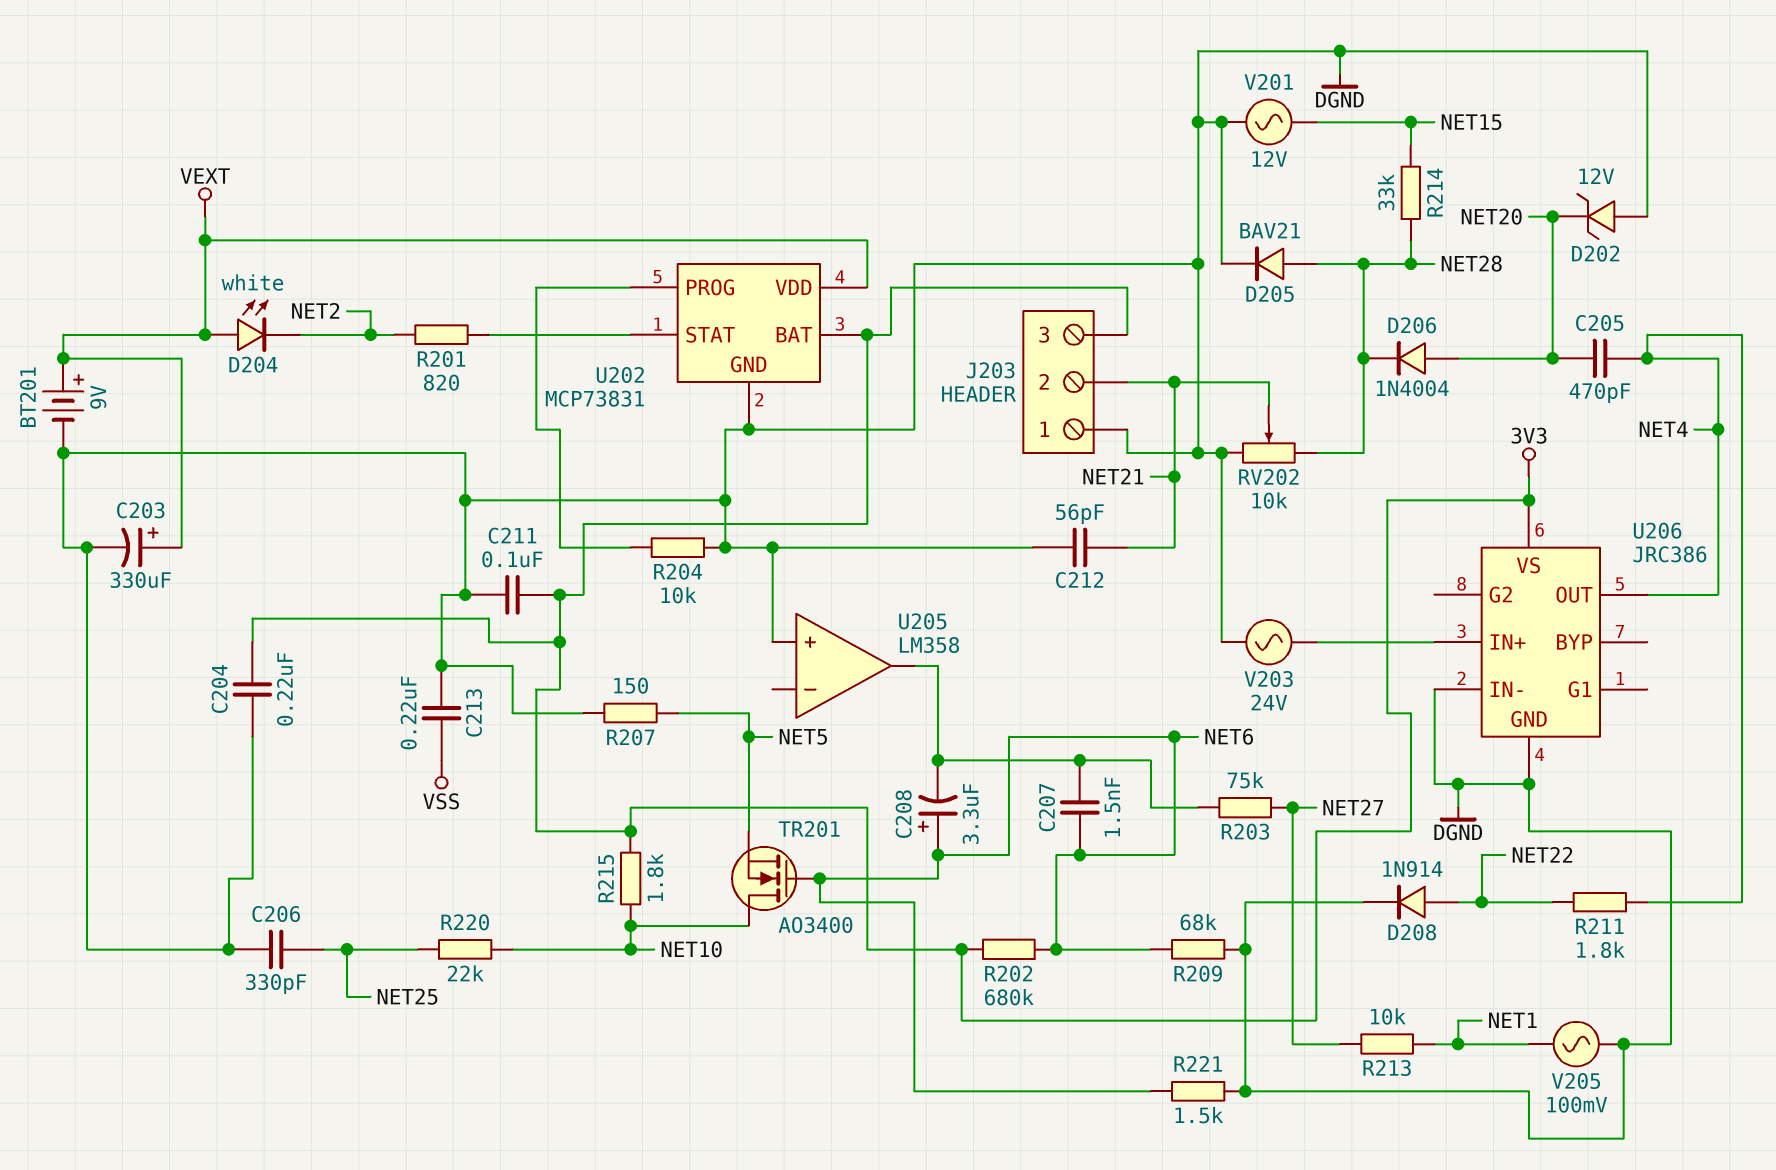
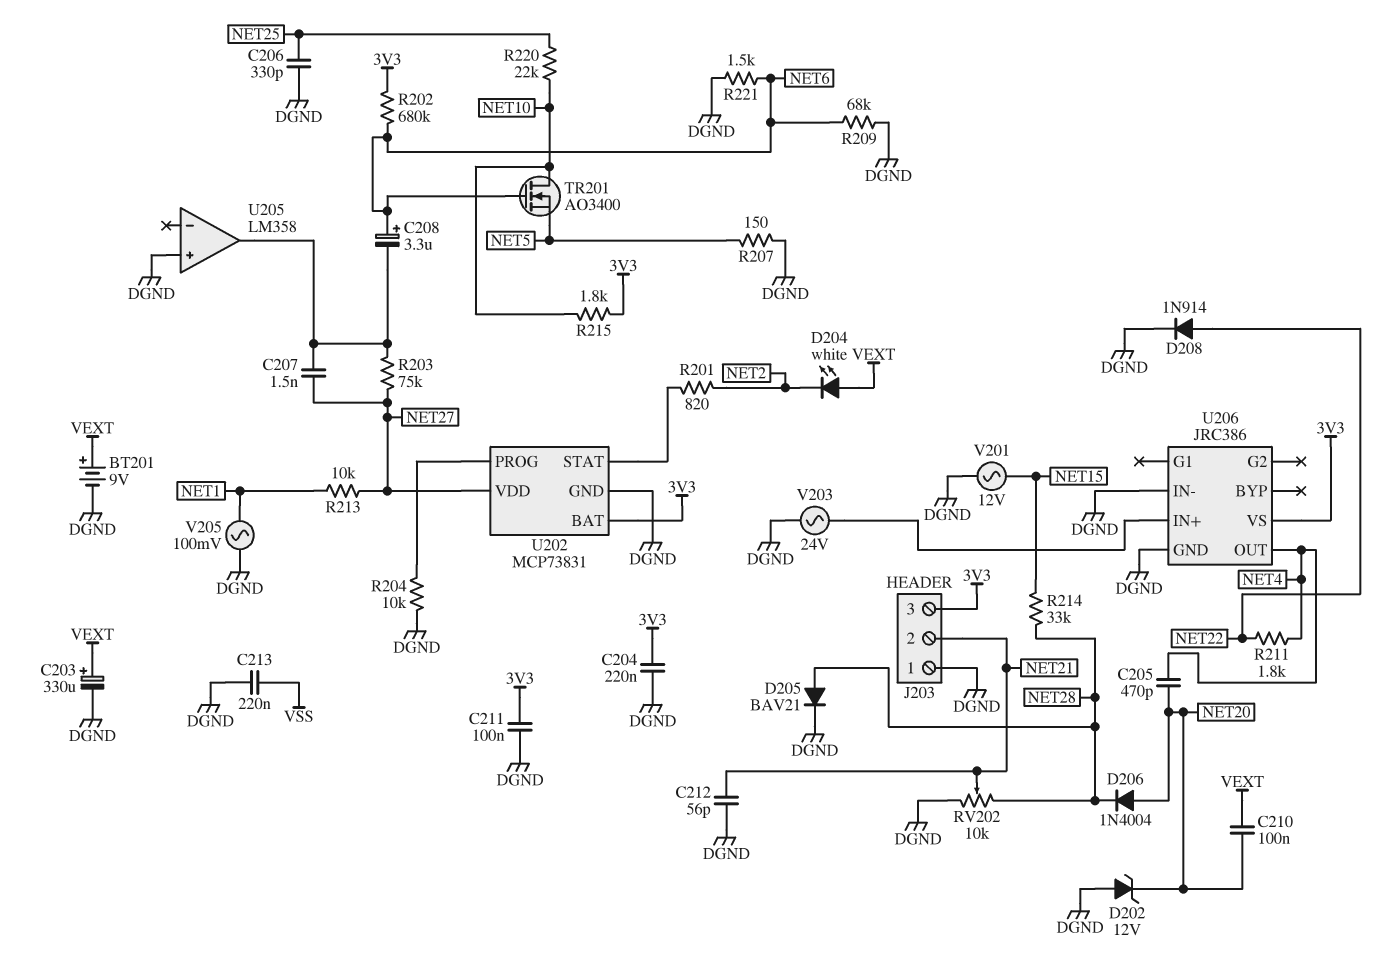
C207: 1.5nF (NET6, U205/out) -> 1.5nF (NET27, U205/out)
C210: none -> 100nF (NET20, VEXT)
U202 pin VDD: VEXT -> NET27

